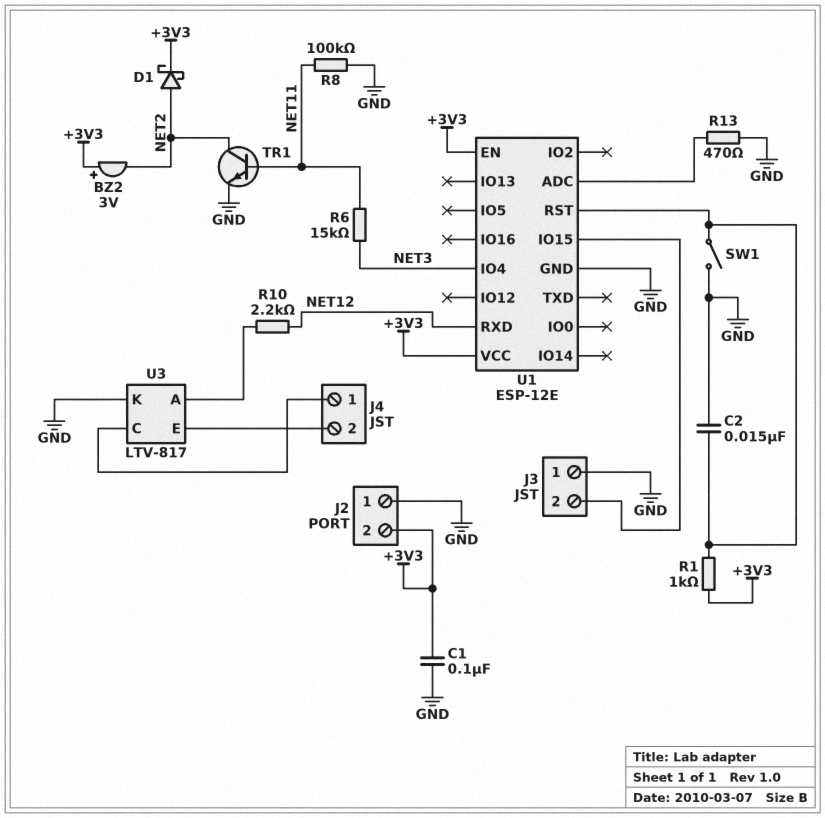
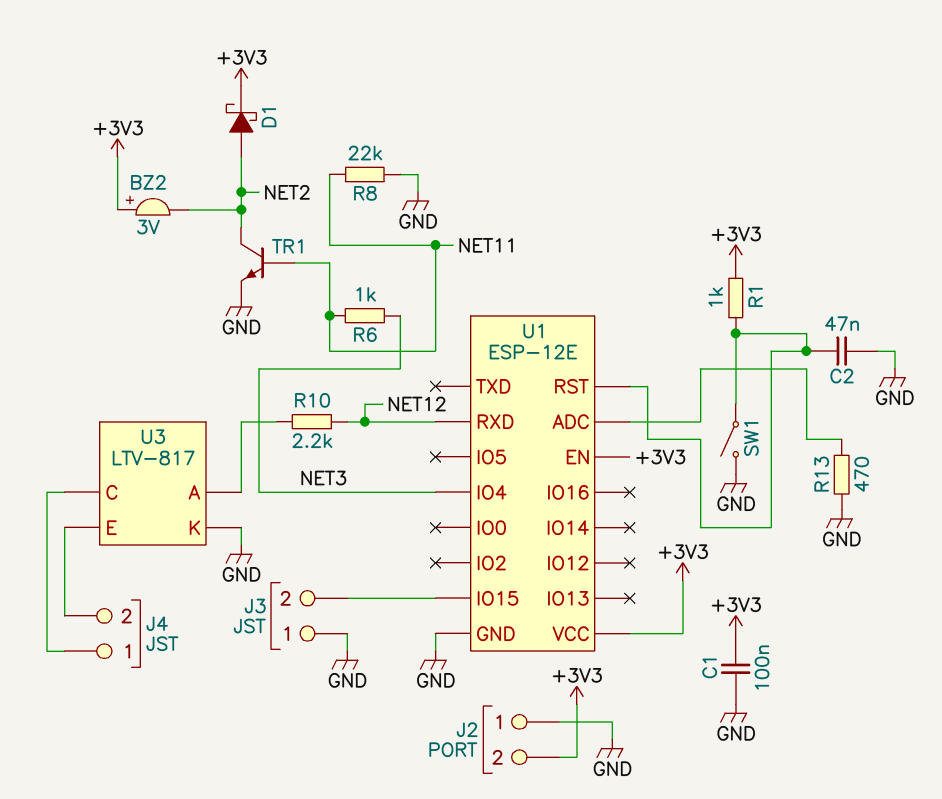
C2: 15nF (GND, U1/RST) -> 47nF (GND, U1/RST)
R6: 15k (NET3, NET11) -> 1k (NET3, NET11)
R8: 100k (GND, NET11) -> 22k (GND, NET11)

